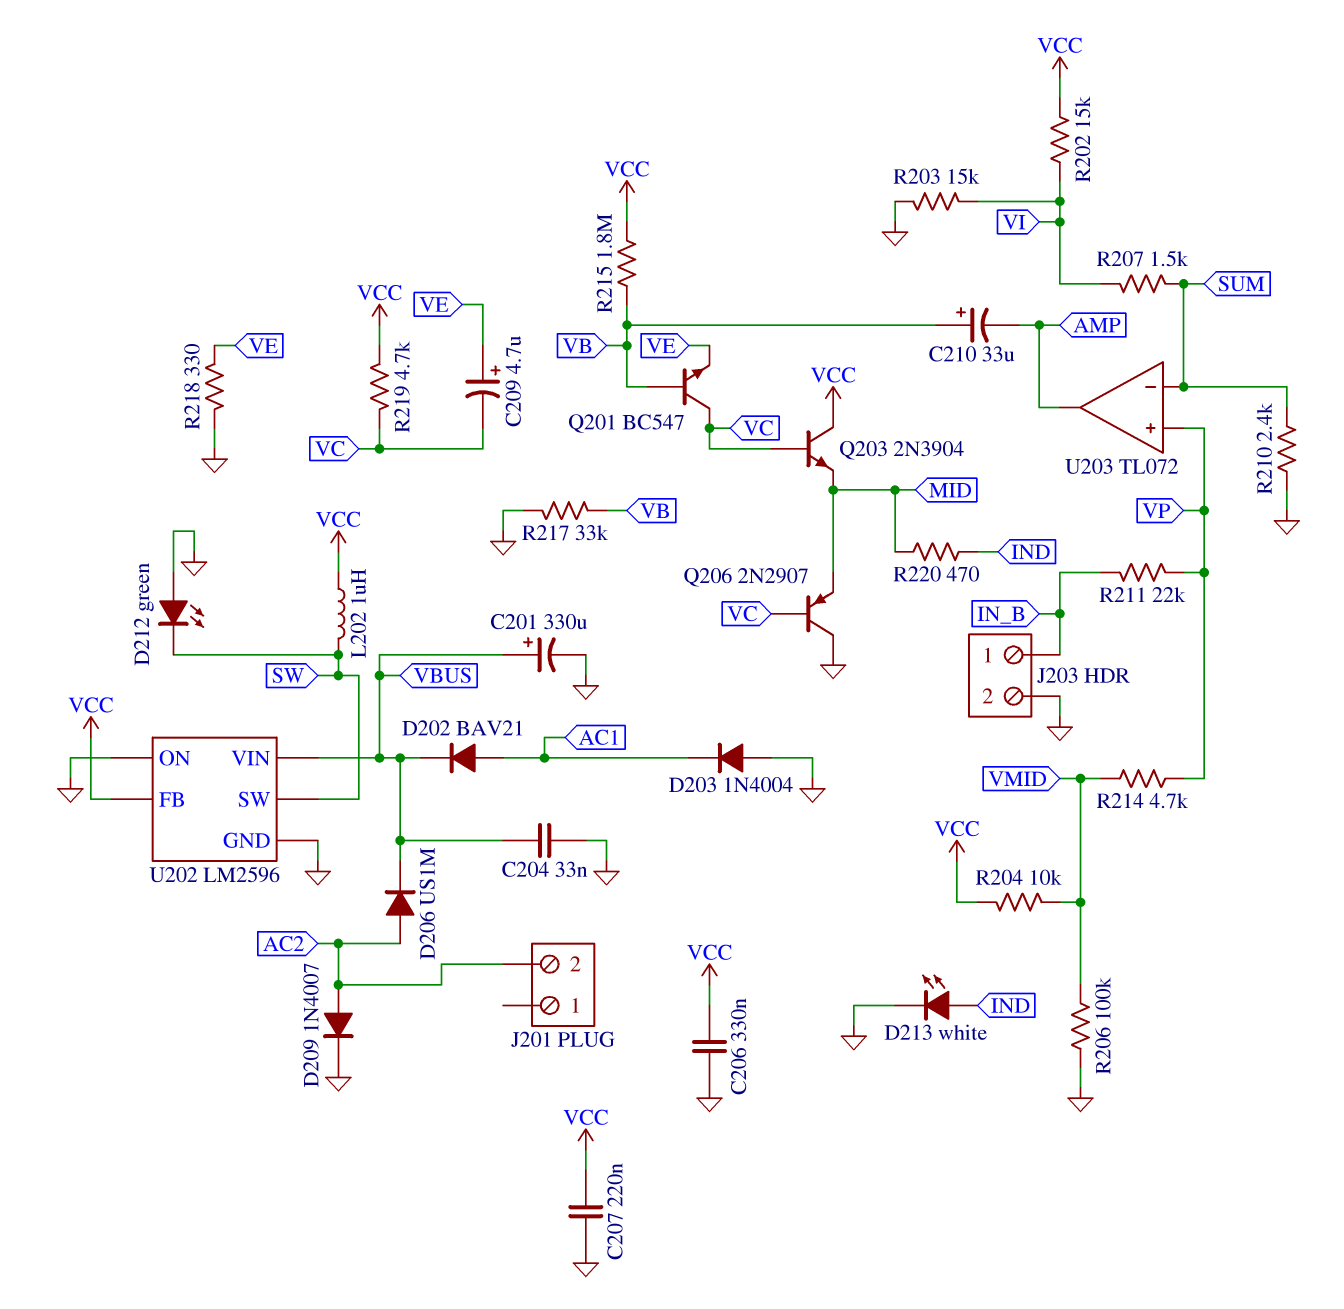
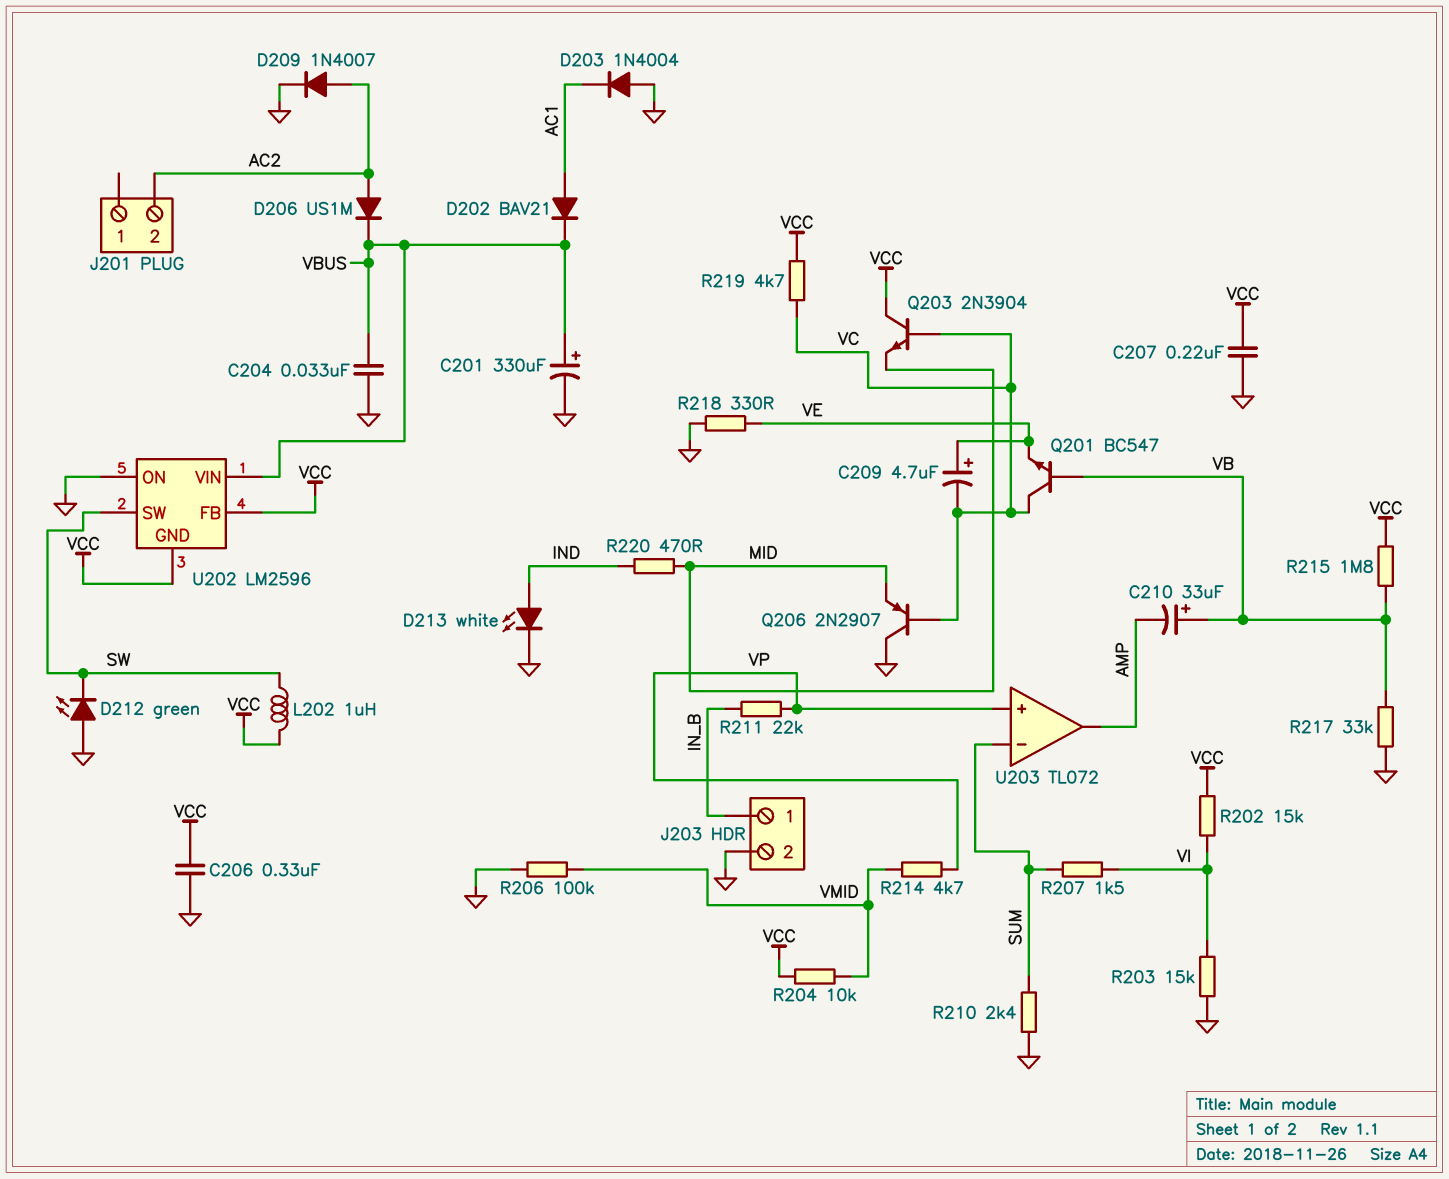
U202 pin GND: GND -> VCC

